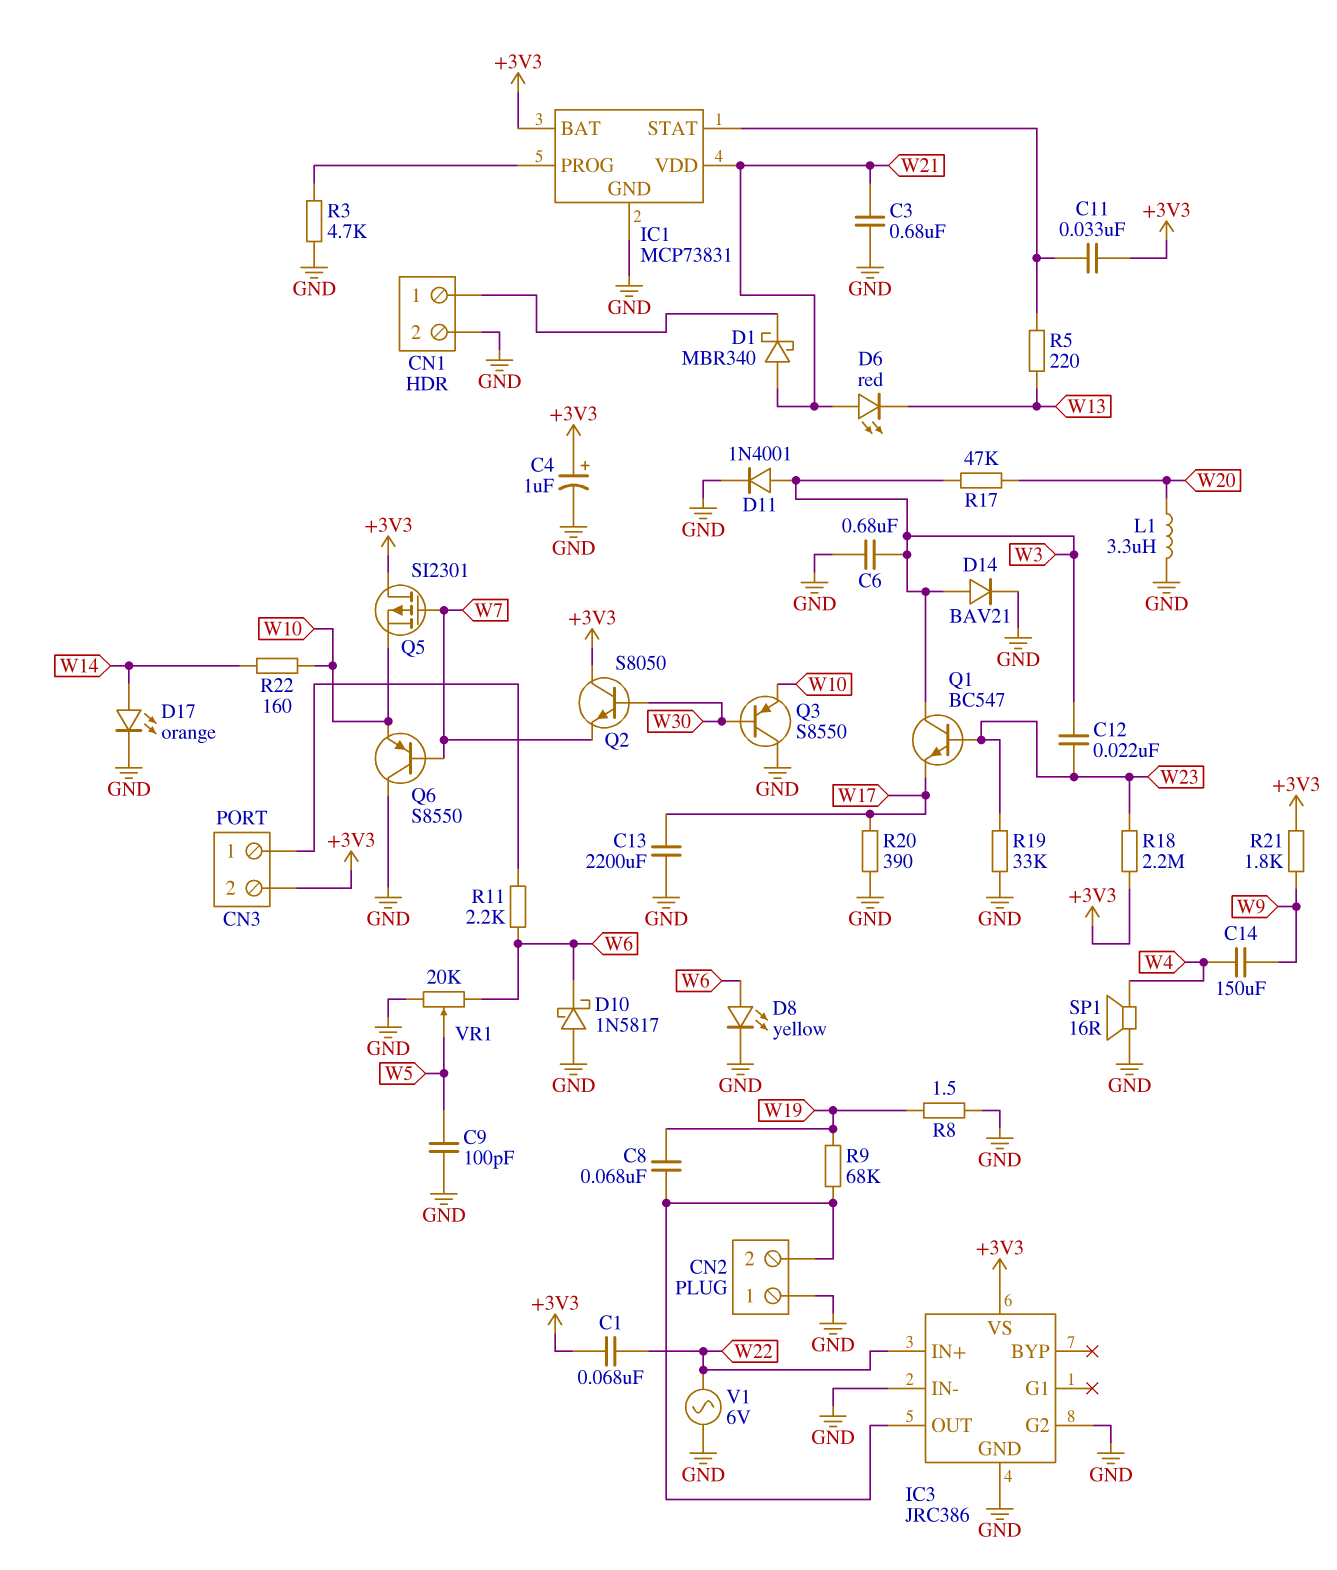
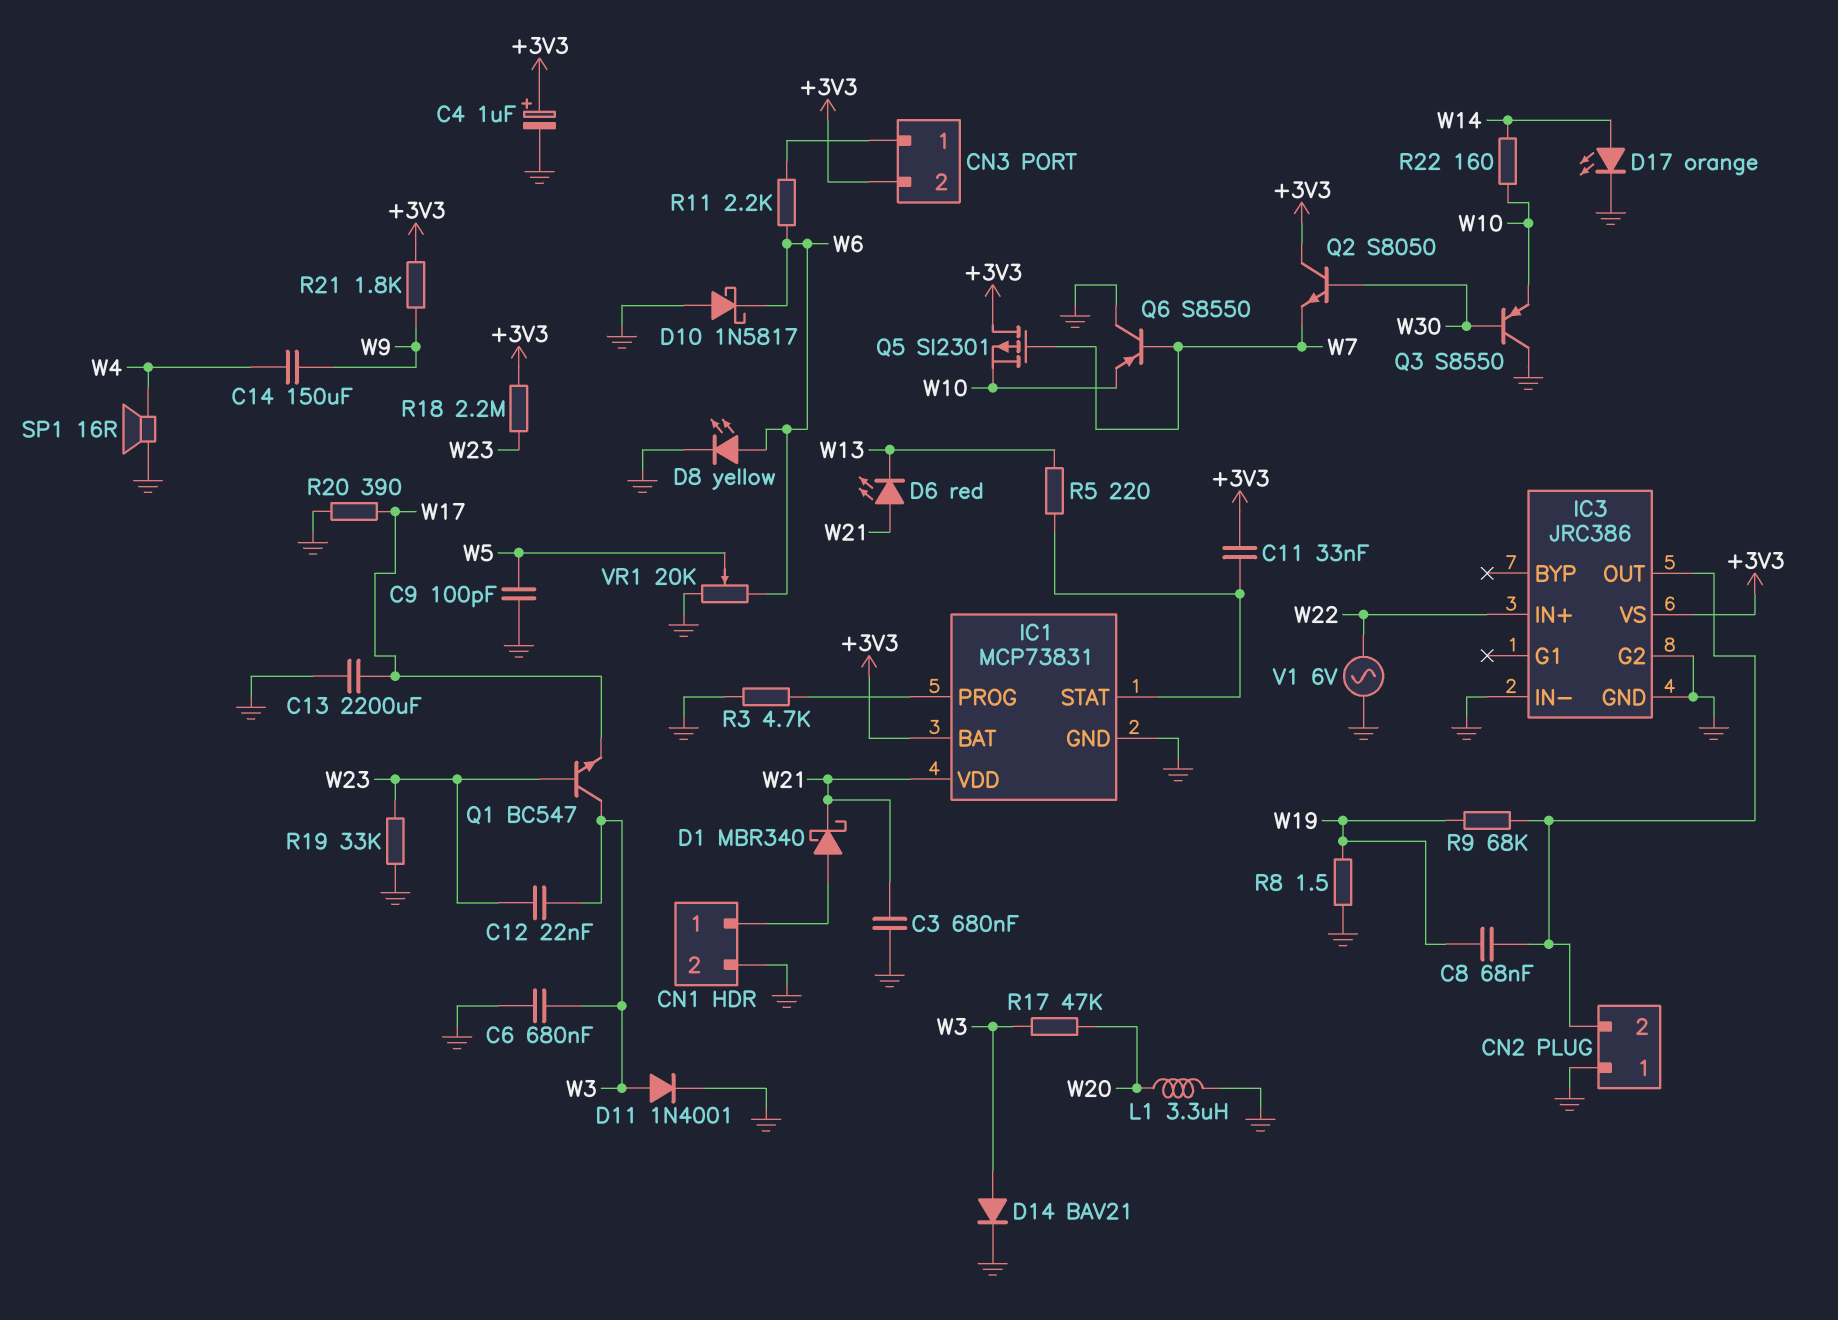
C1: 68nF (+3V3, W22) -> none
D1: schottky MBR340 (A W21, K CN1/1) -> schottky MBR340 (A CN1/1, K W21)

